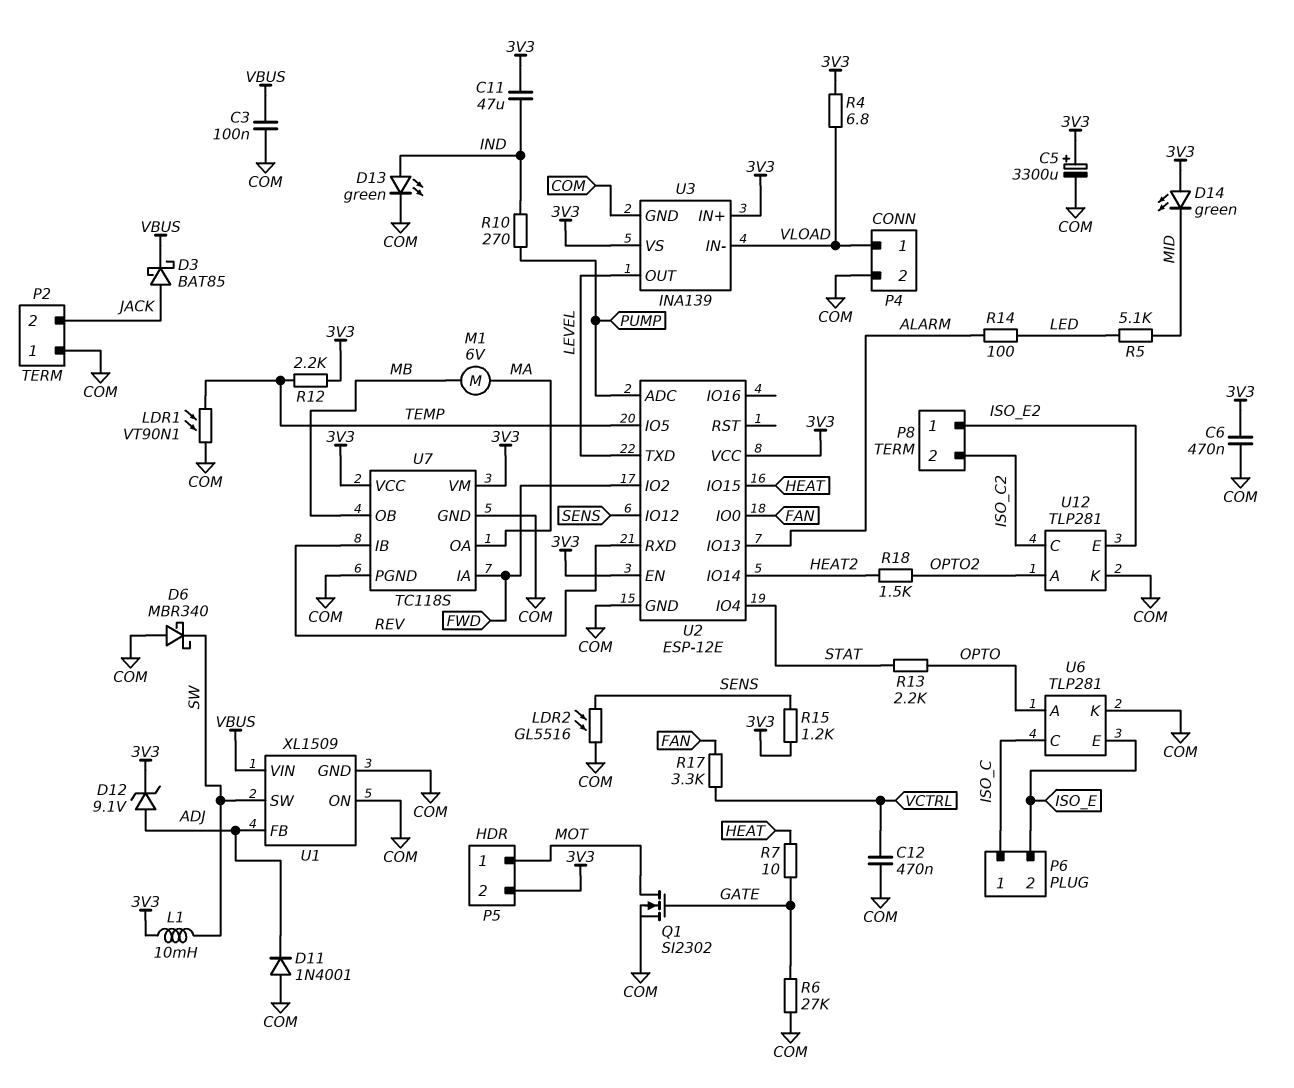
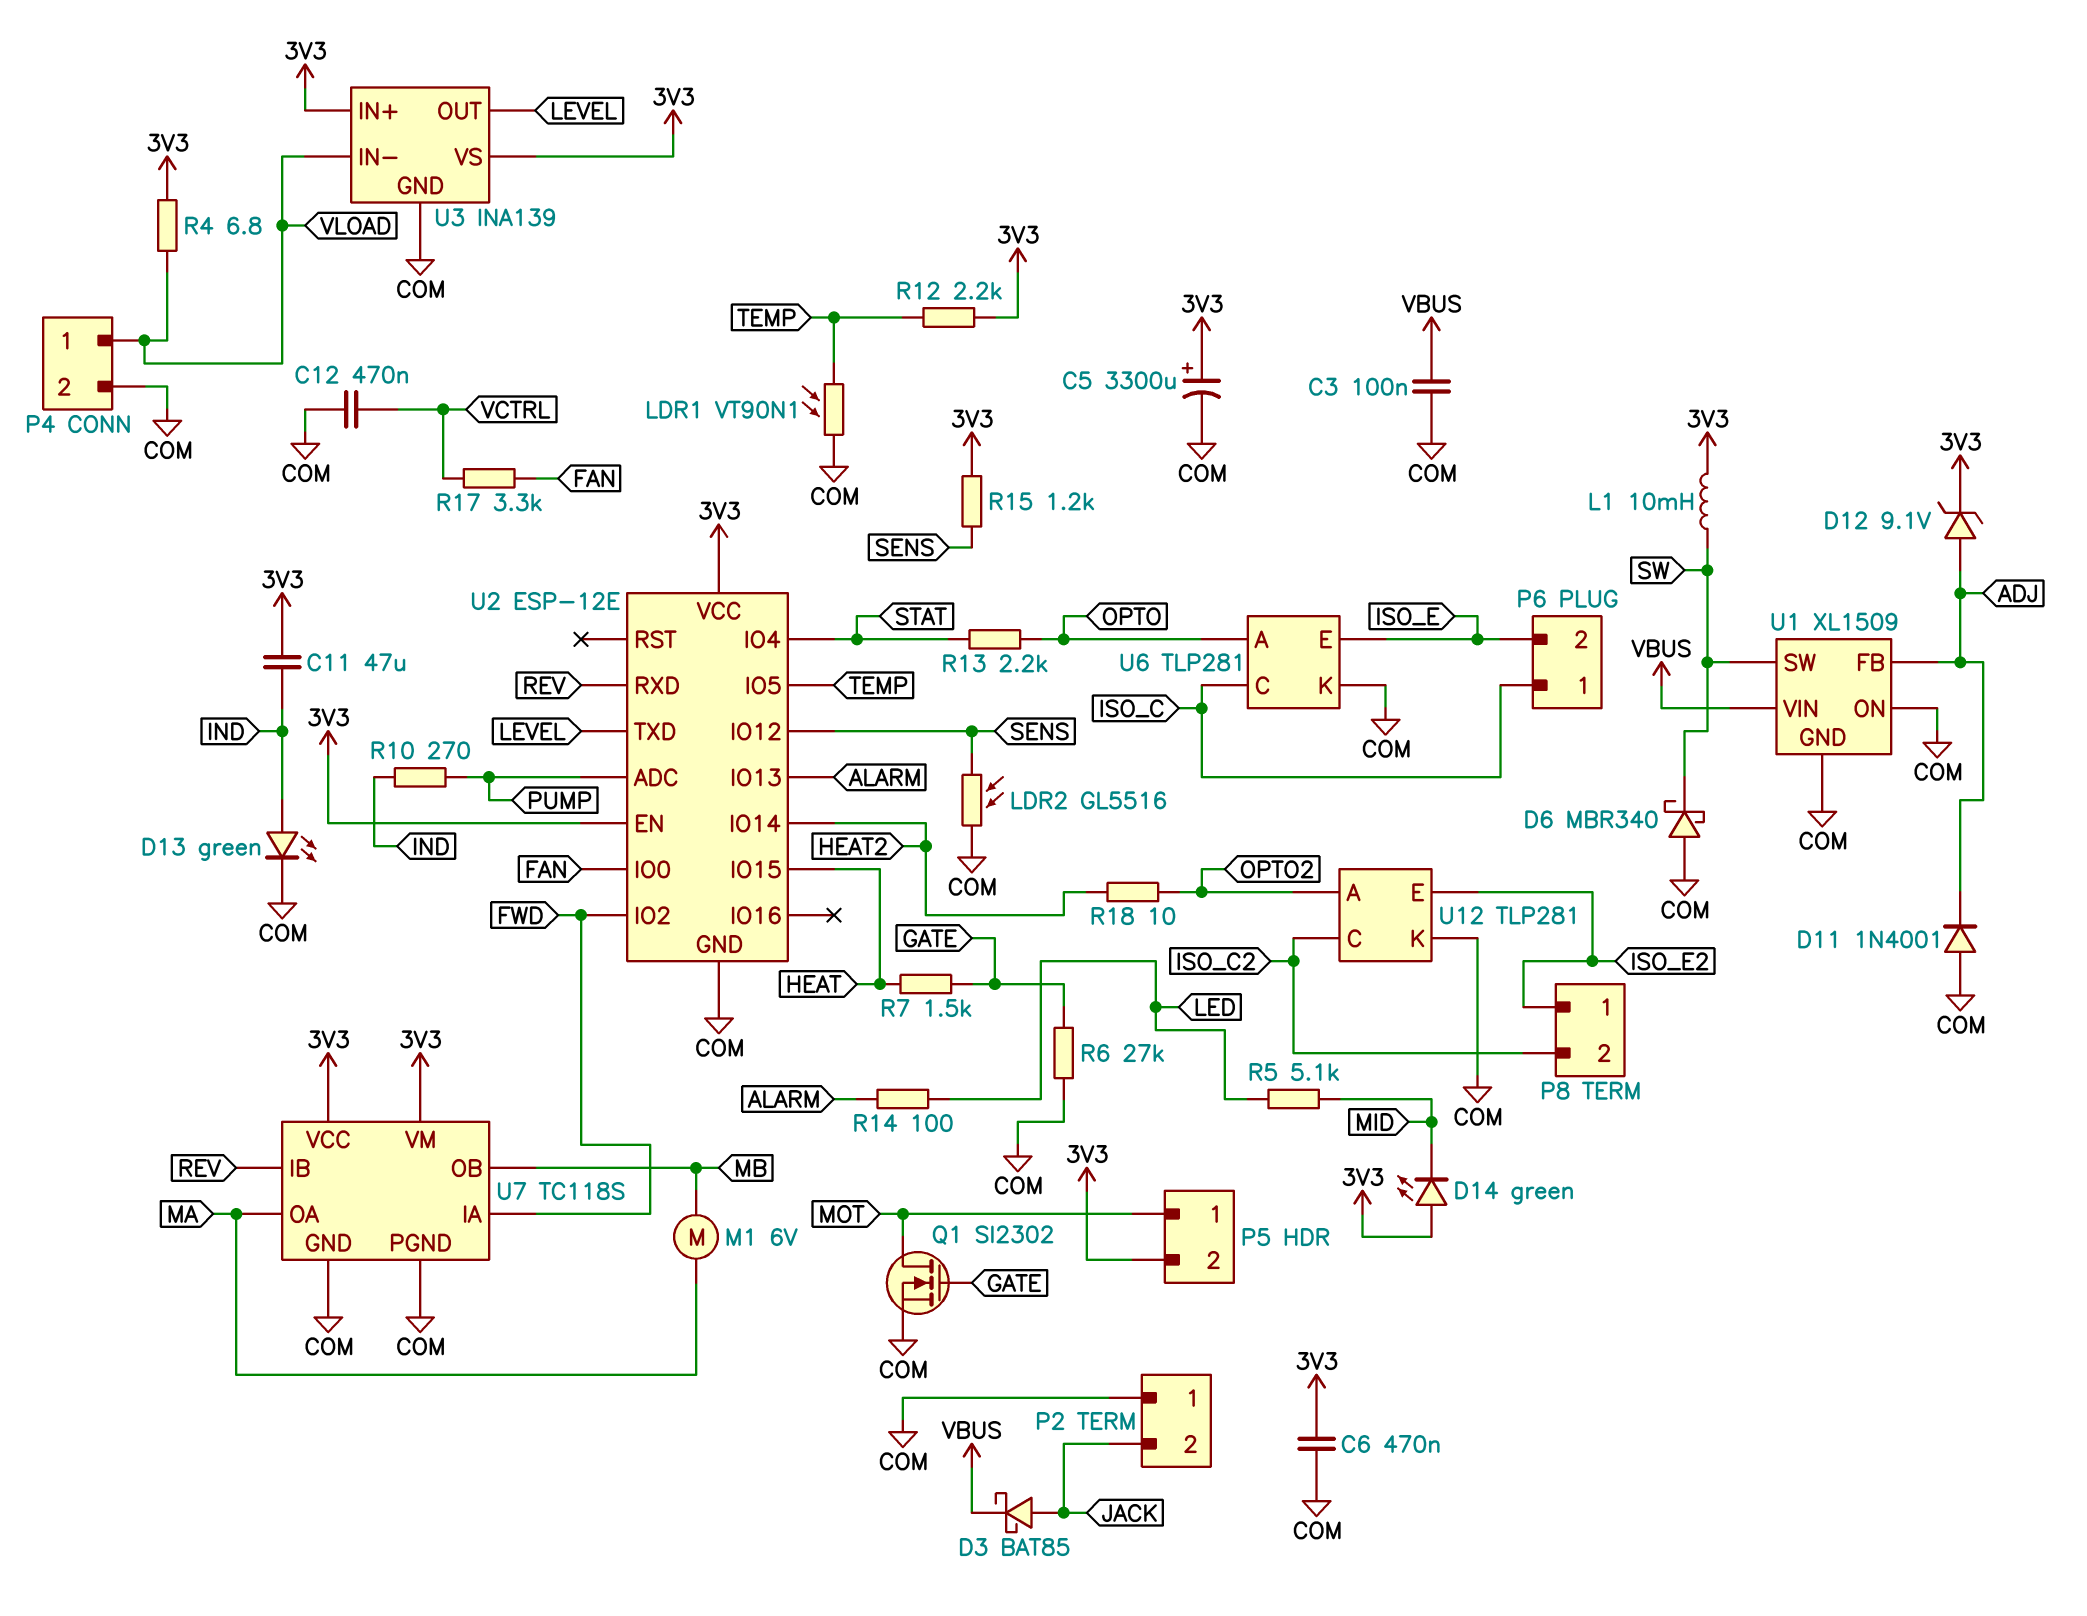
R7: 10 (GATE, HEAT) -> 1.5k (GATE, HEAT)
R18: 1.5k (HEAT2, OPTO2) -> 10 (HEAT2, OPTO2)

